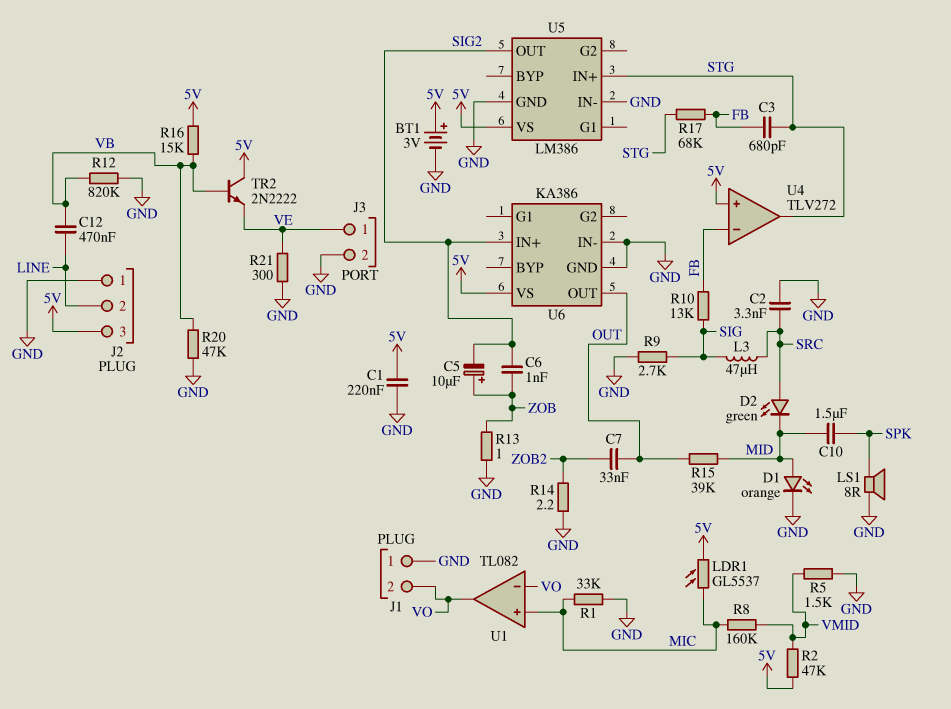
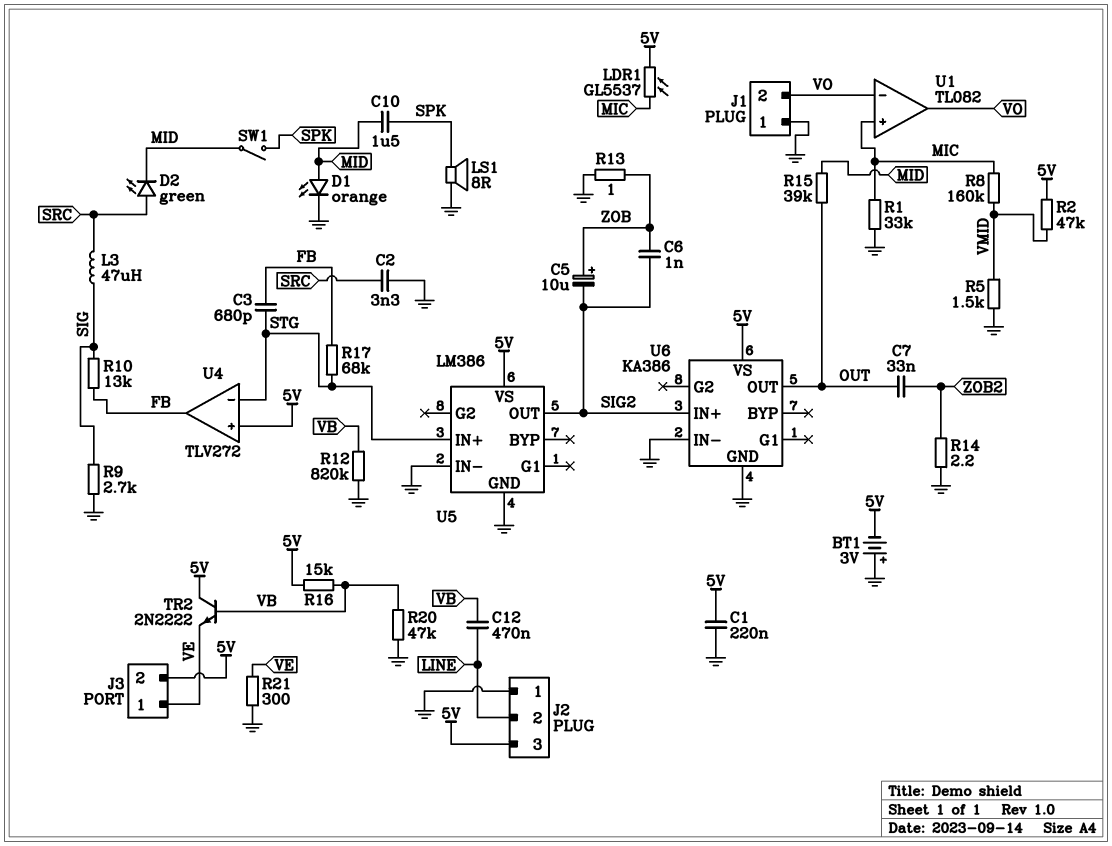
BT1: 3V (plus 5V, minus GND) -> 3V (plus GND, minus 5V)
J3 pin 2: GND -> 5V
SW1: none -> switch (MID, SPK)
U4 pin in-: FB -> STG
U4 pin out: STG -> FB

